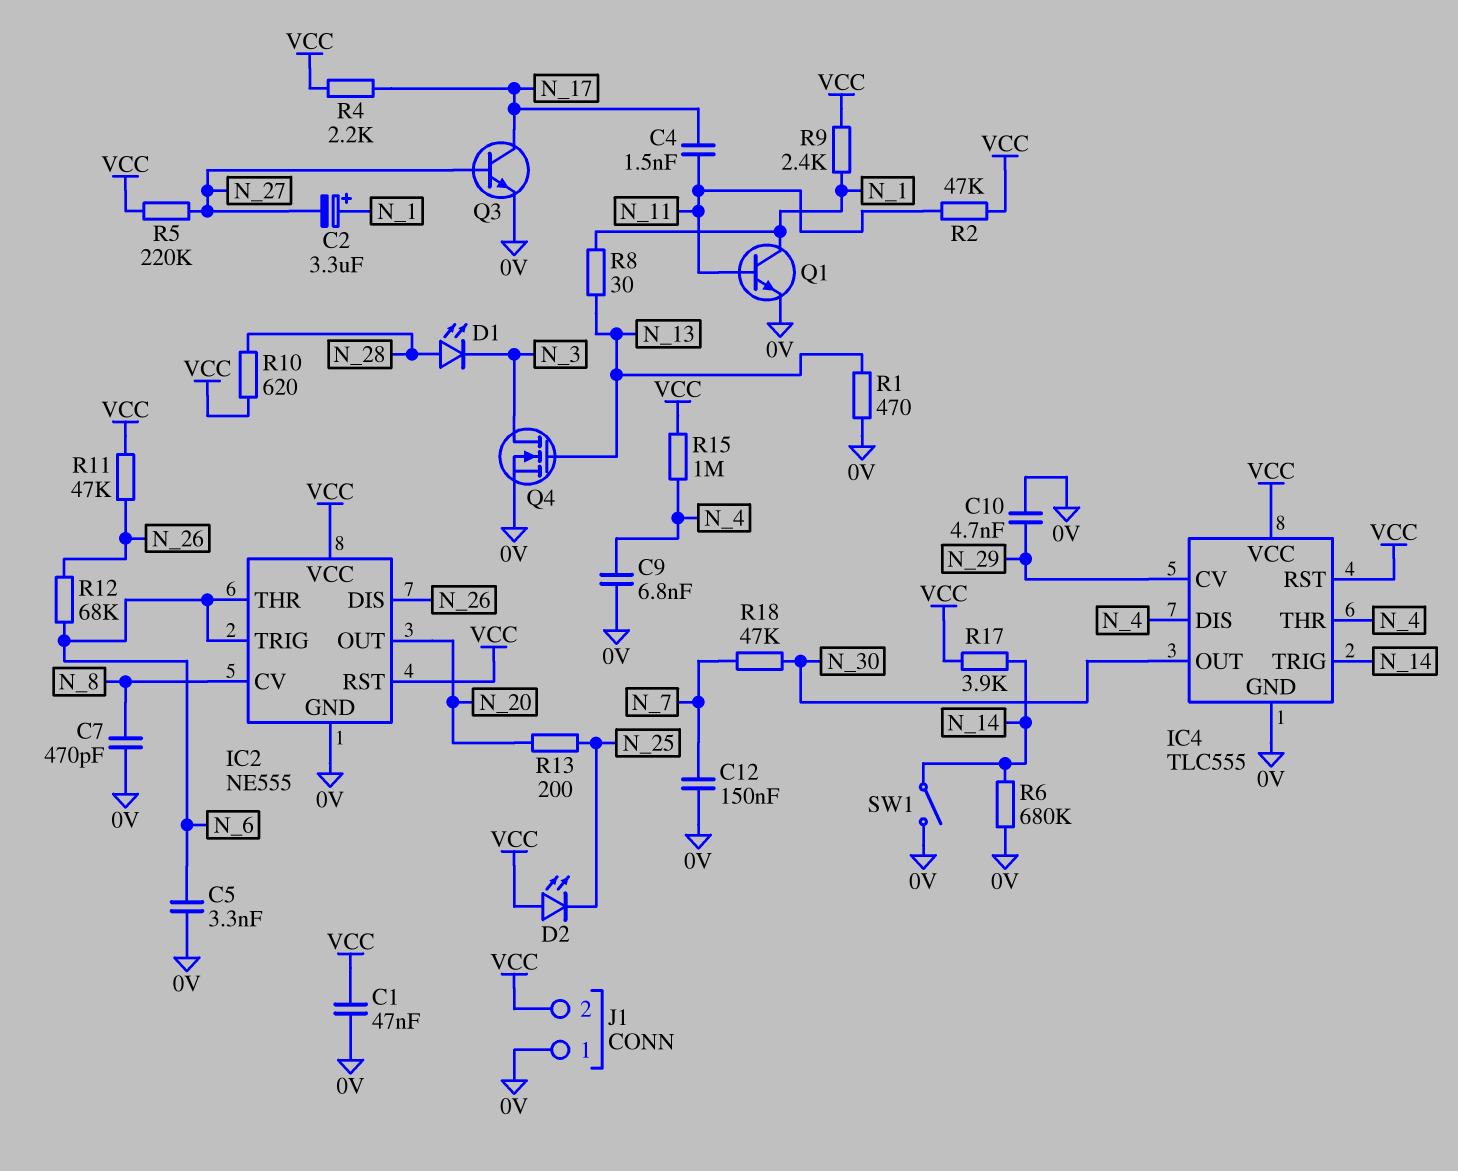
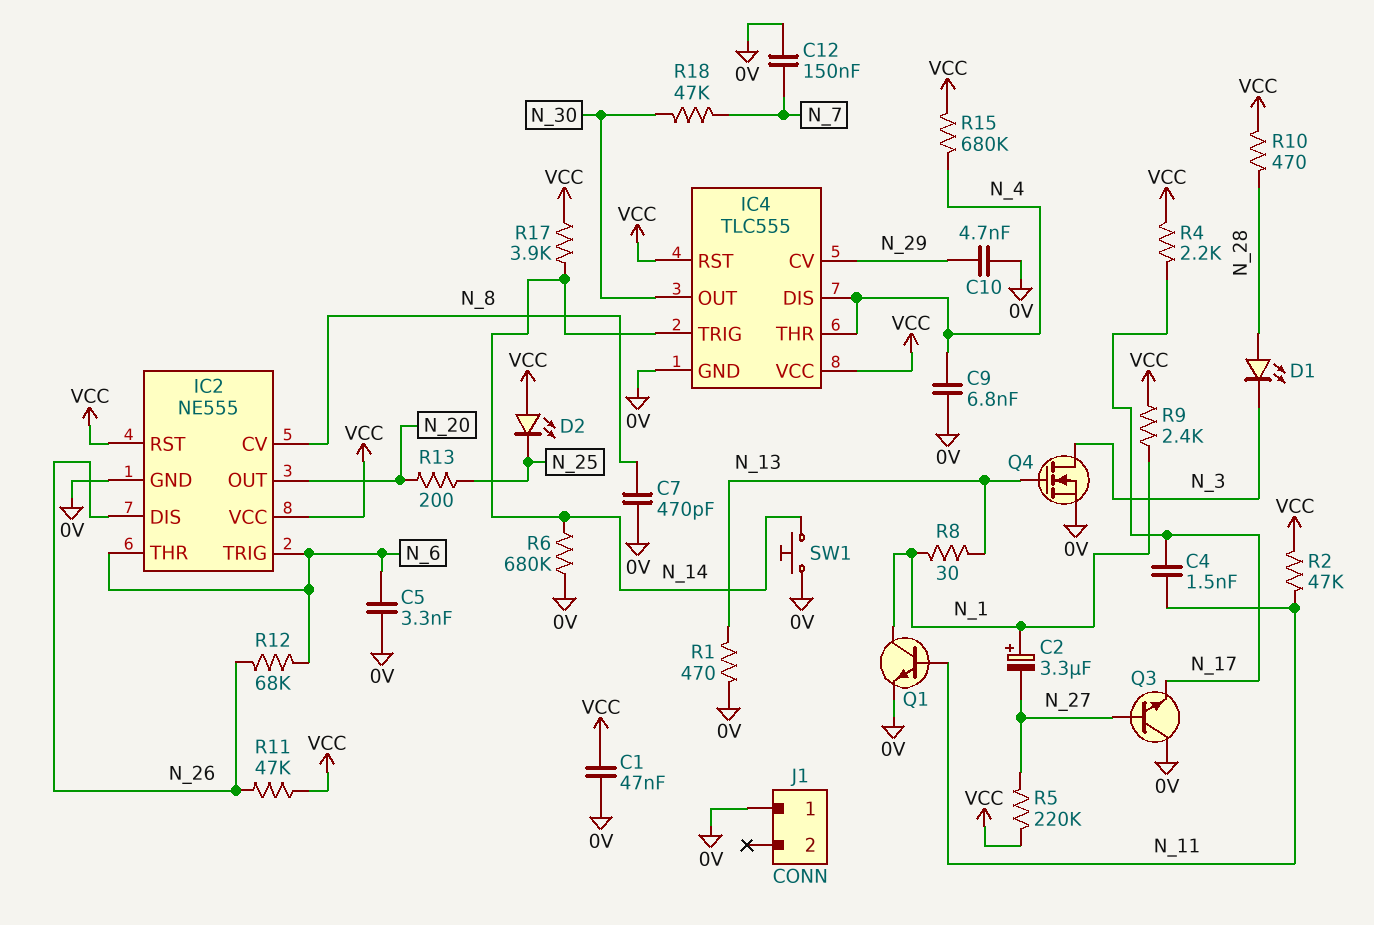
J1 pin 2: VCC -> none
Q3: NPN (B N_27, C N_17, E 0V) -> NPN (B N_27, C 0V, E N_17)
R10: 620 (N_28, VCC) -> 470 (N_28, VCC)
R15: 1M (N_4, VCC) -> 680k (N_4, VCC)
SW1: switch (0V, N_14) -> button (0V, N_14)

